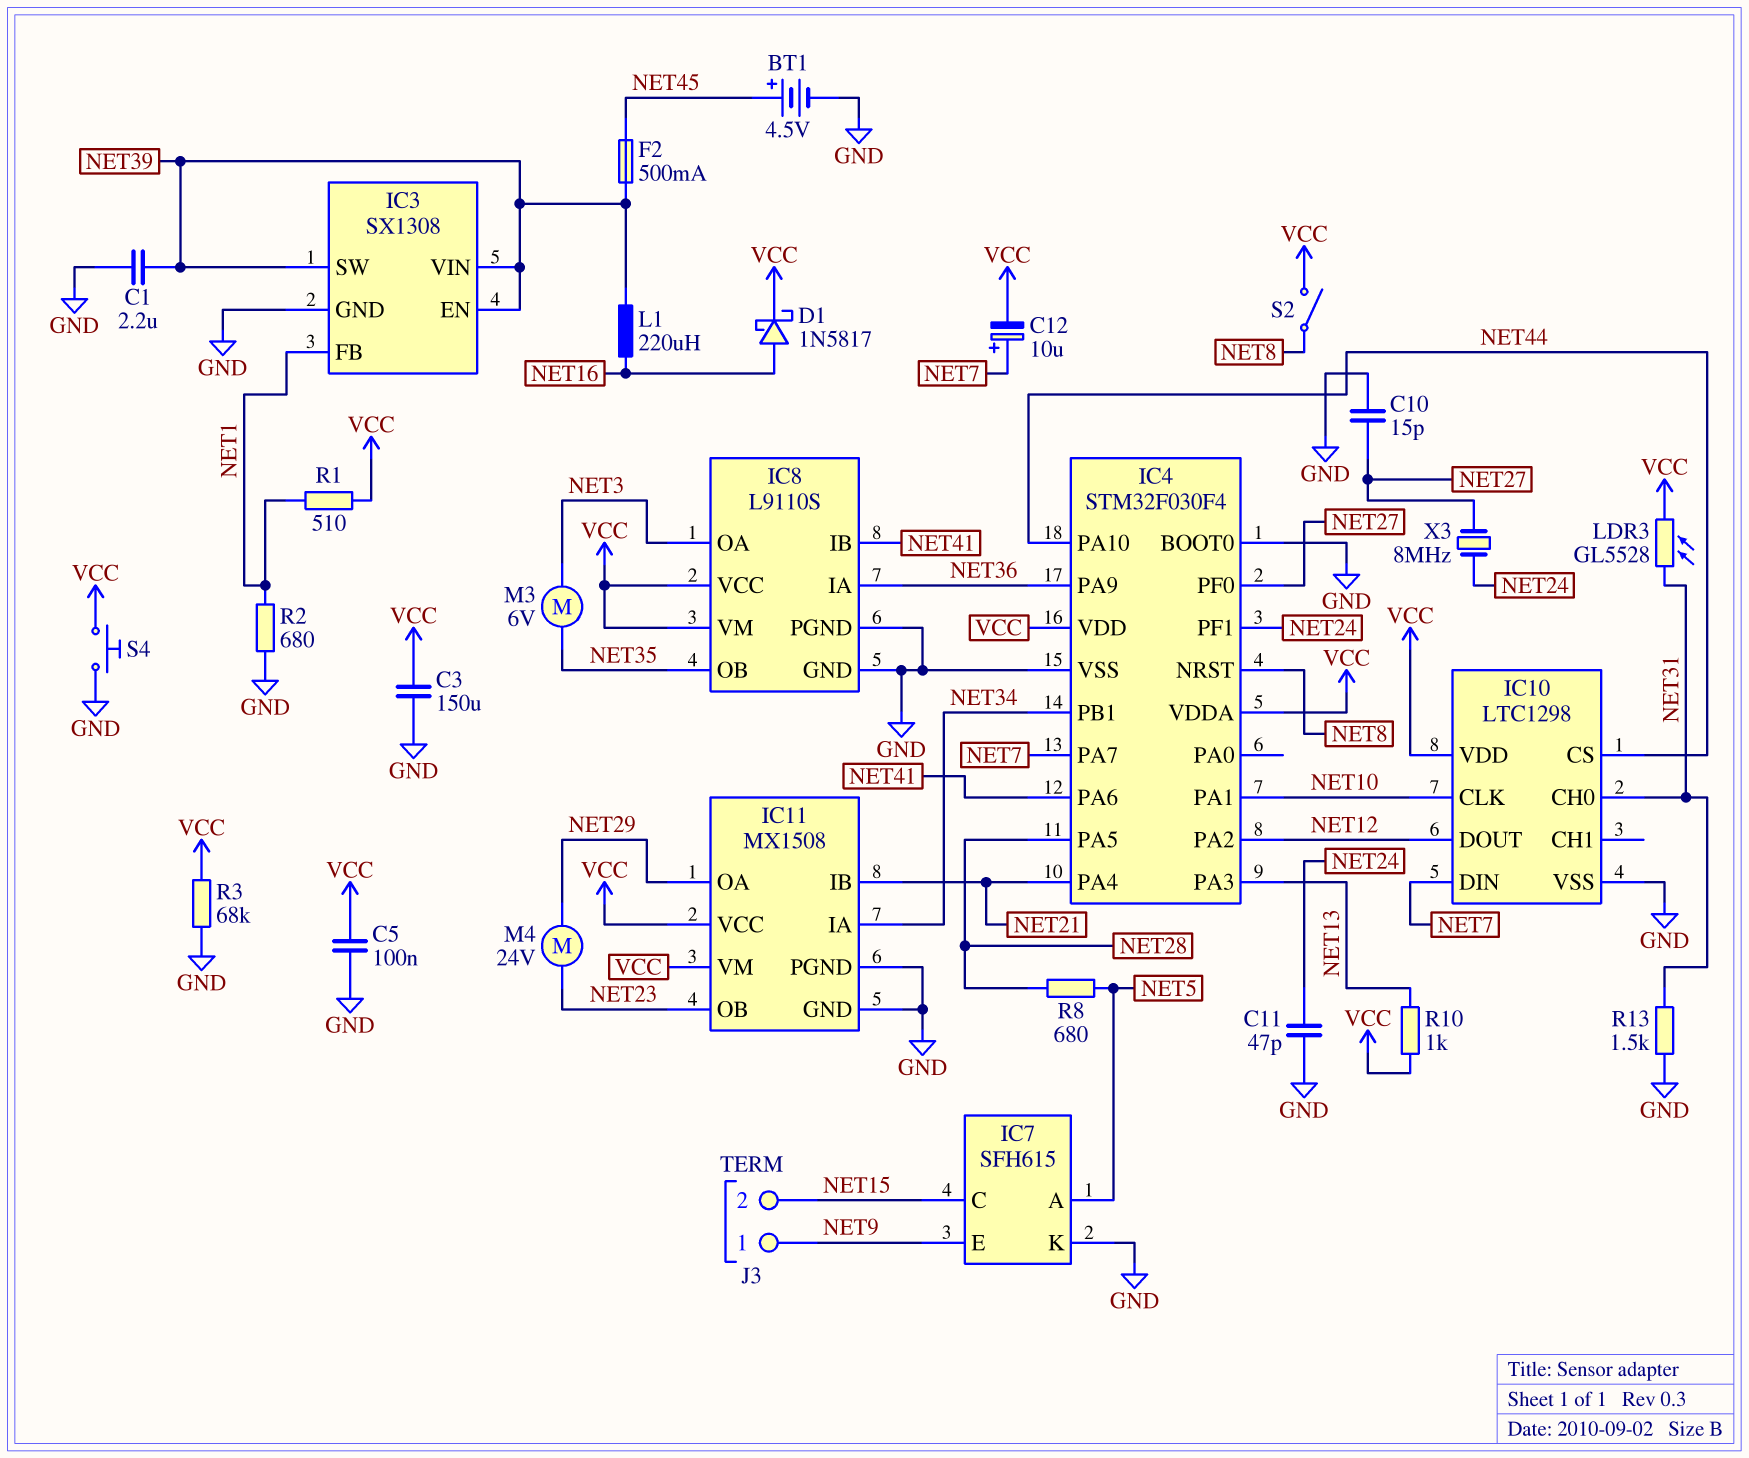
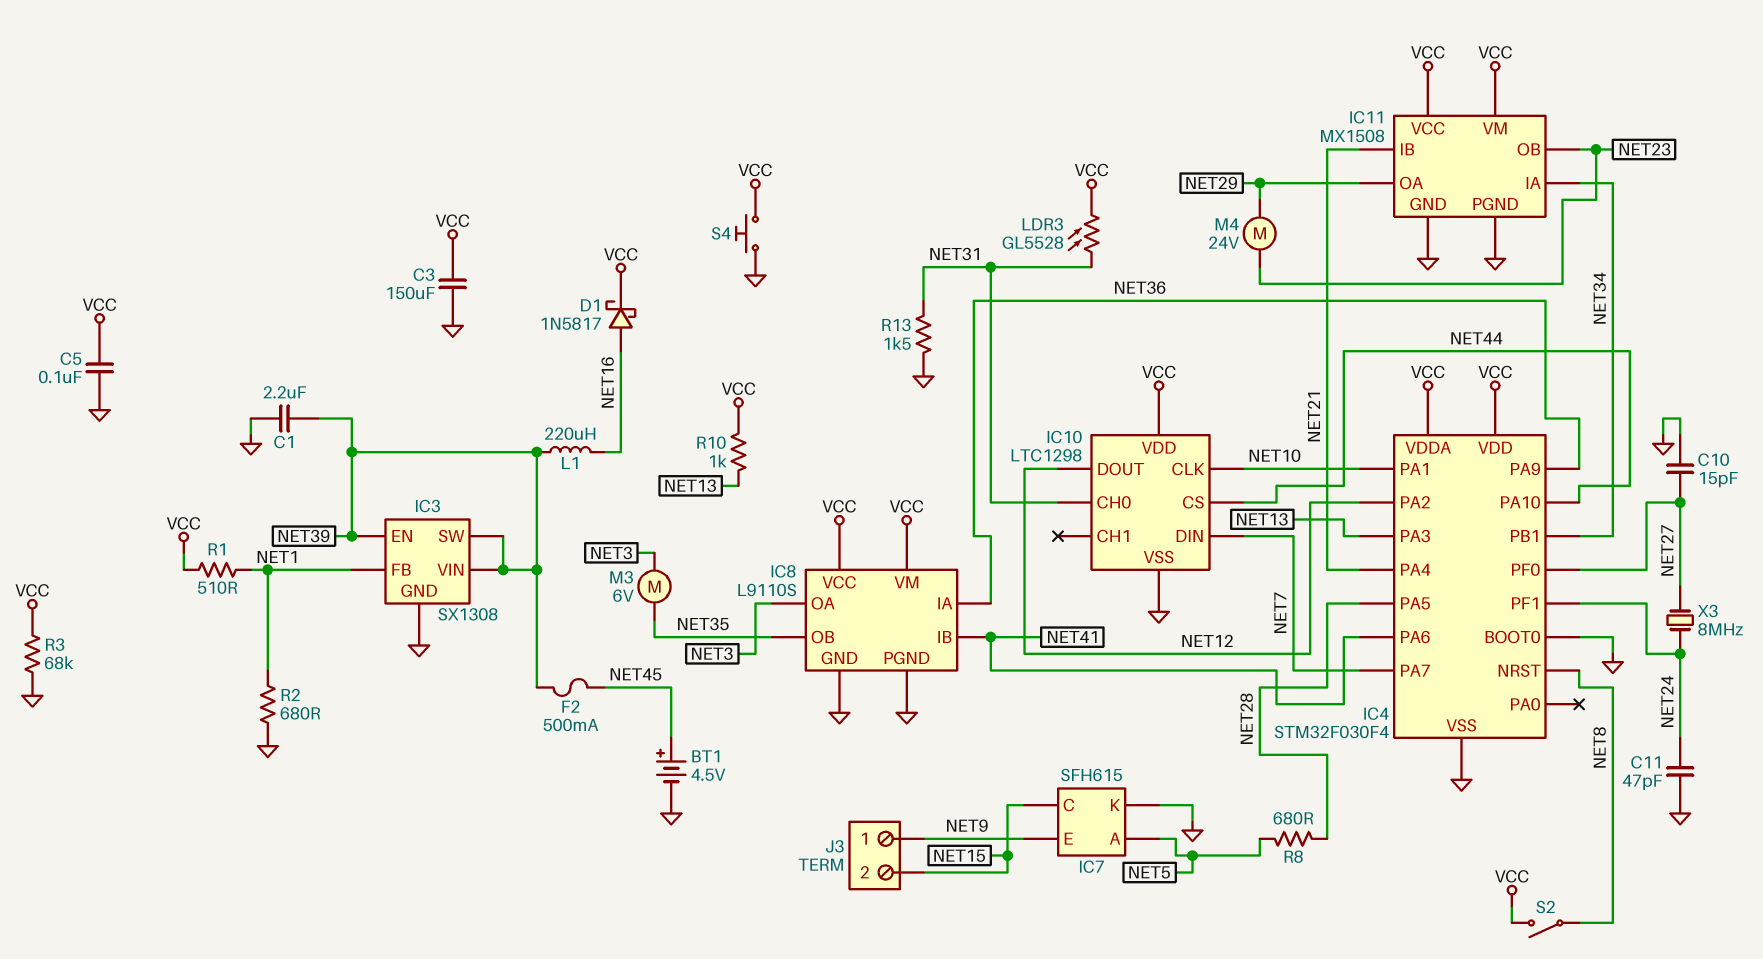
C12: 10uF (plus NET7, minus VCC) -> none

